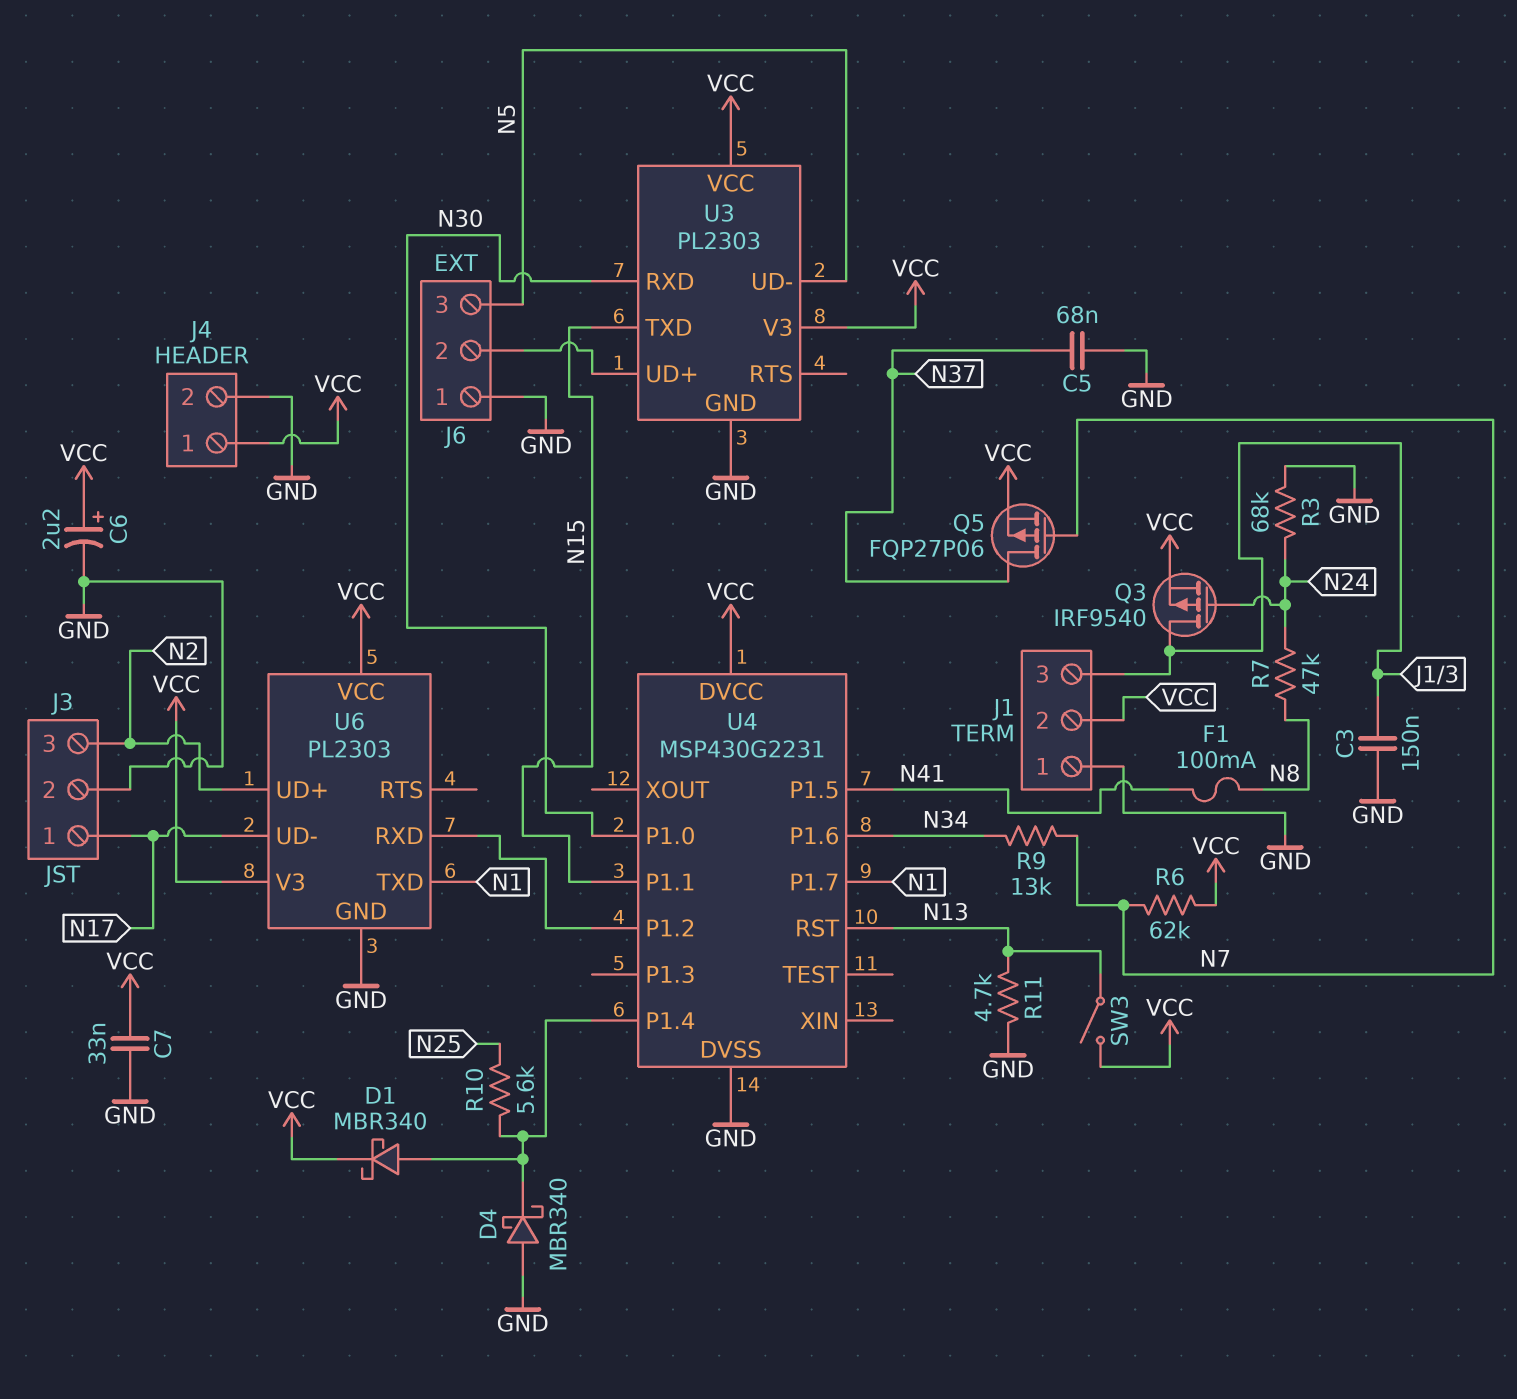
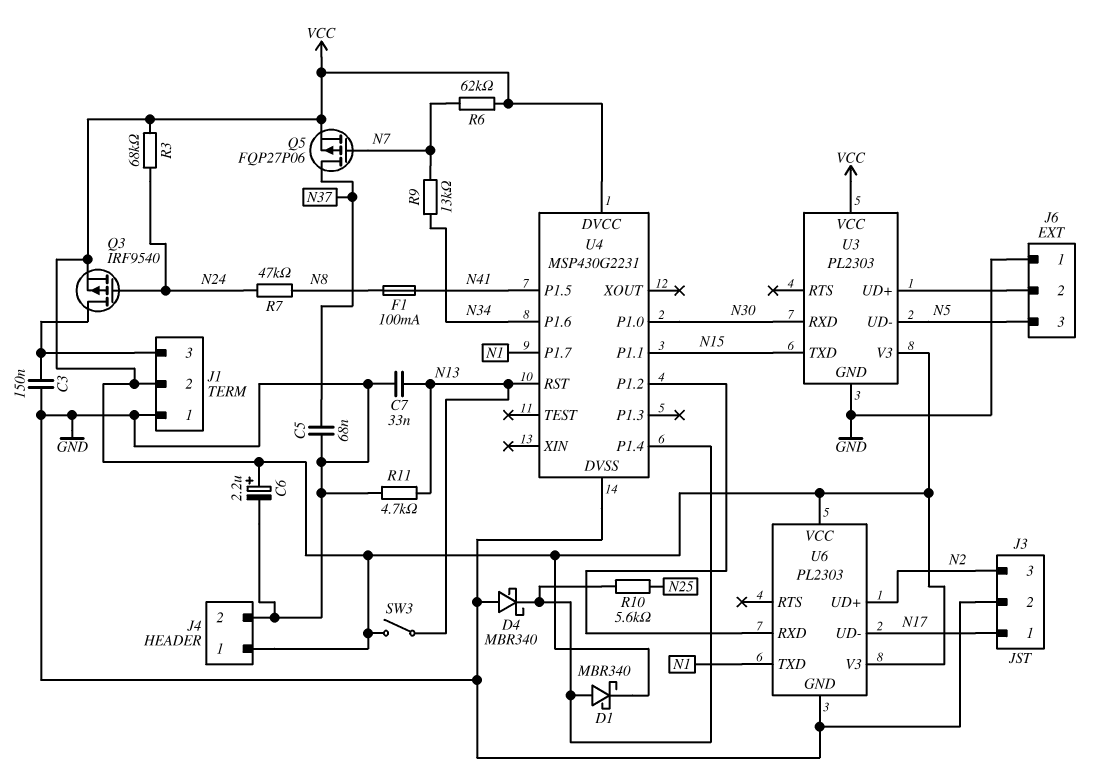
C7: 33nF (GND, VCC) -> 33nF (GND, N13)
R3: 68k (GND, N24) -> 68k (N24, VCC)

